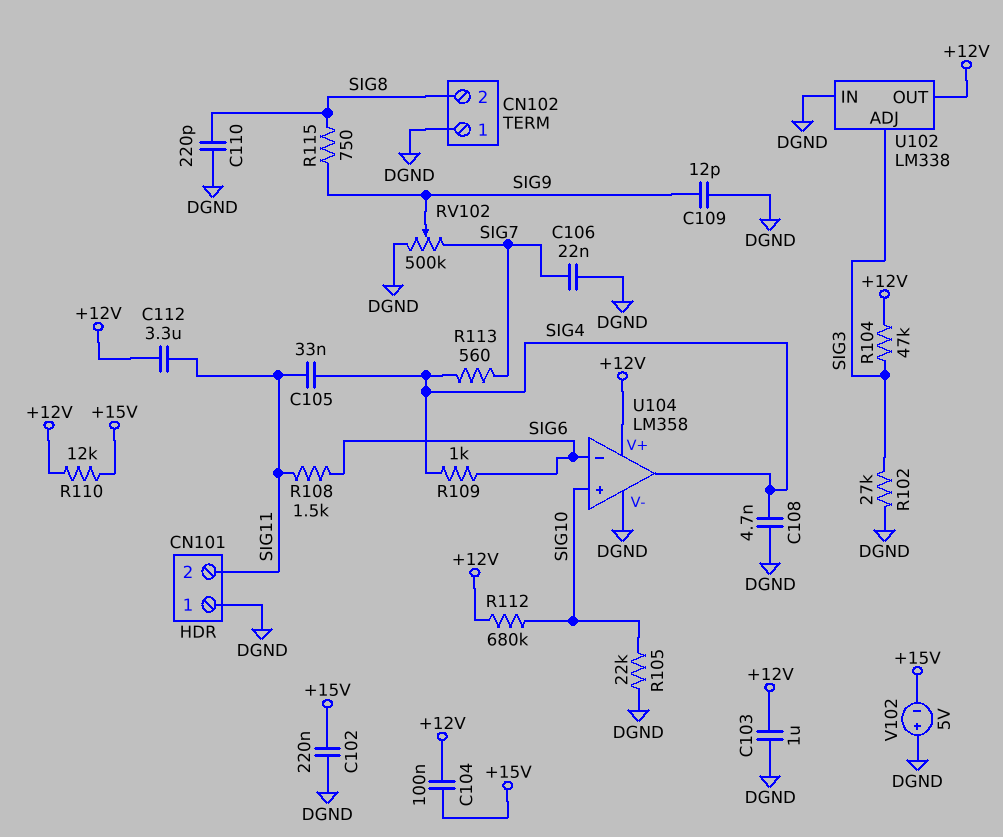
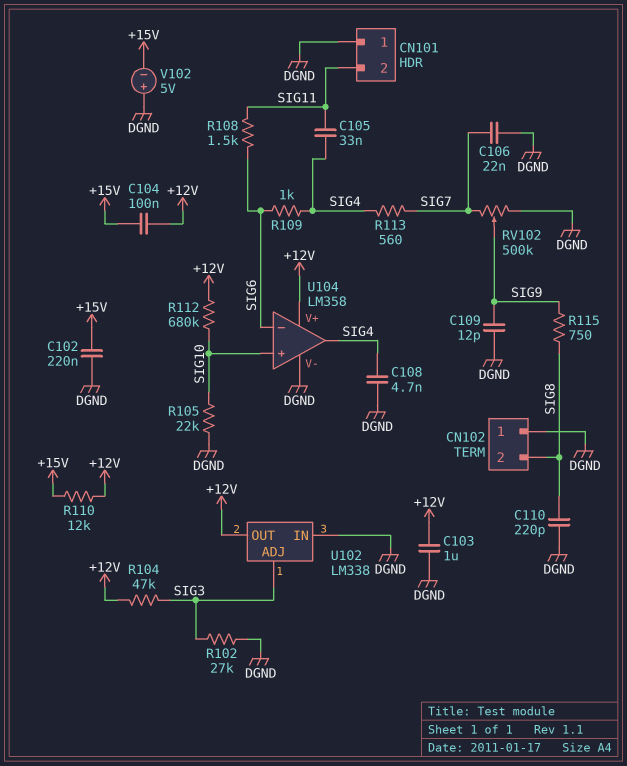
C112: 3.3uF (+12V, SIG11) -> none

